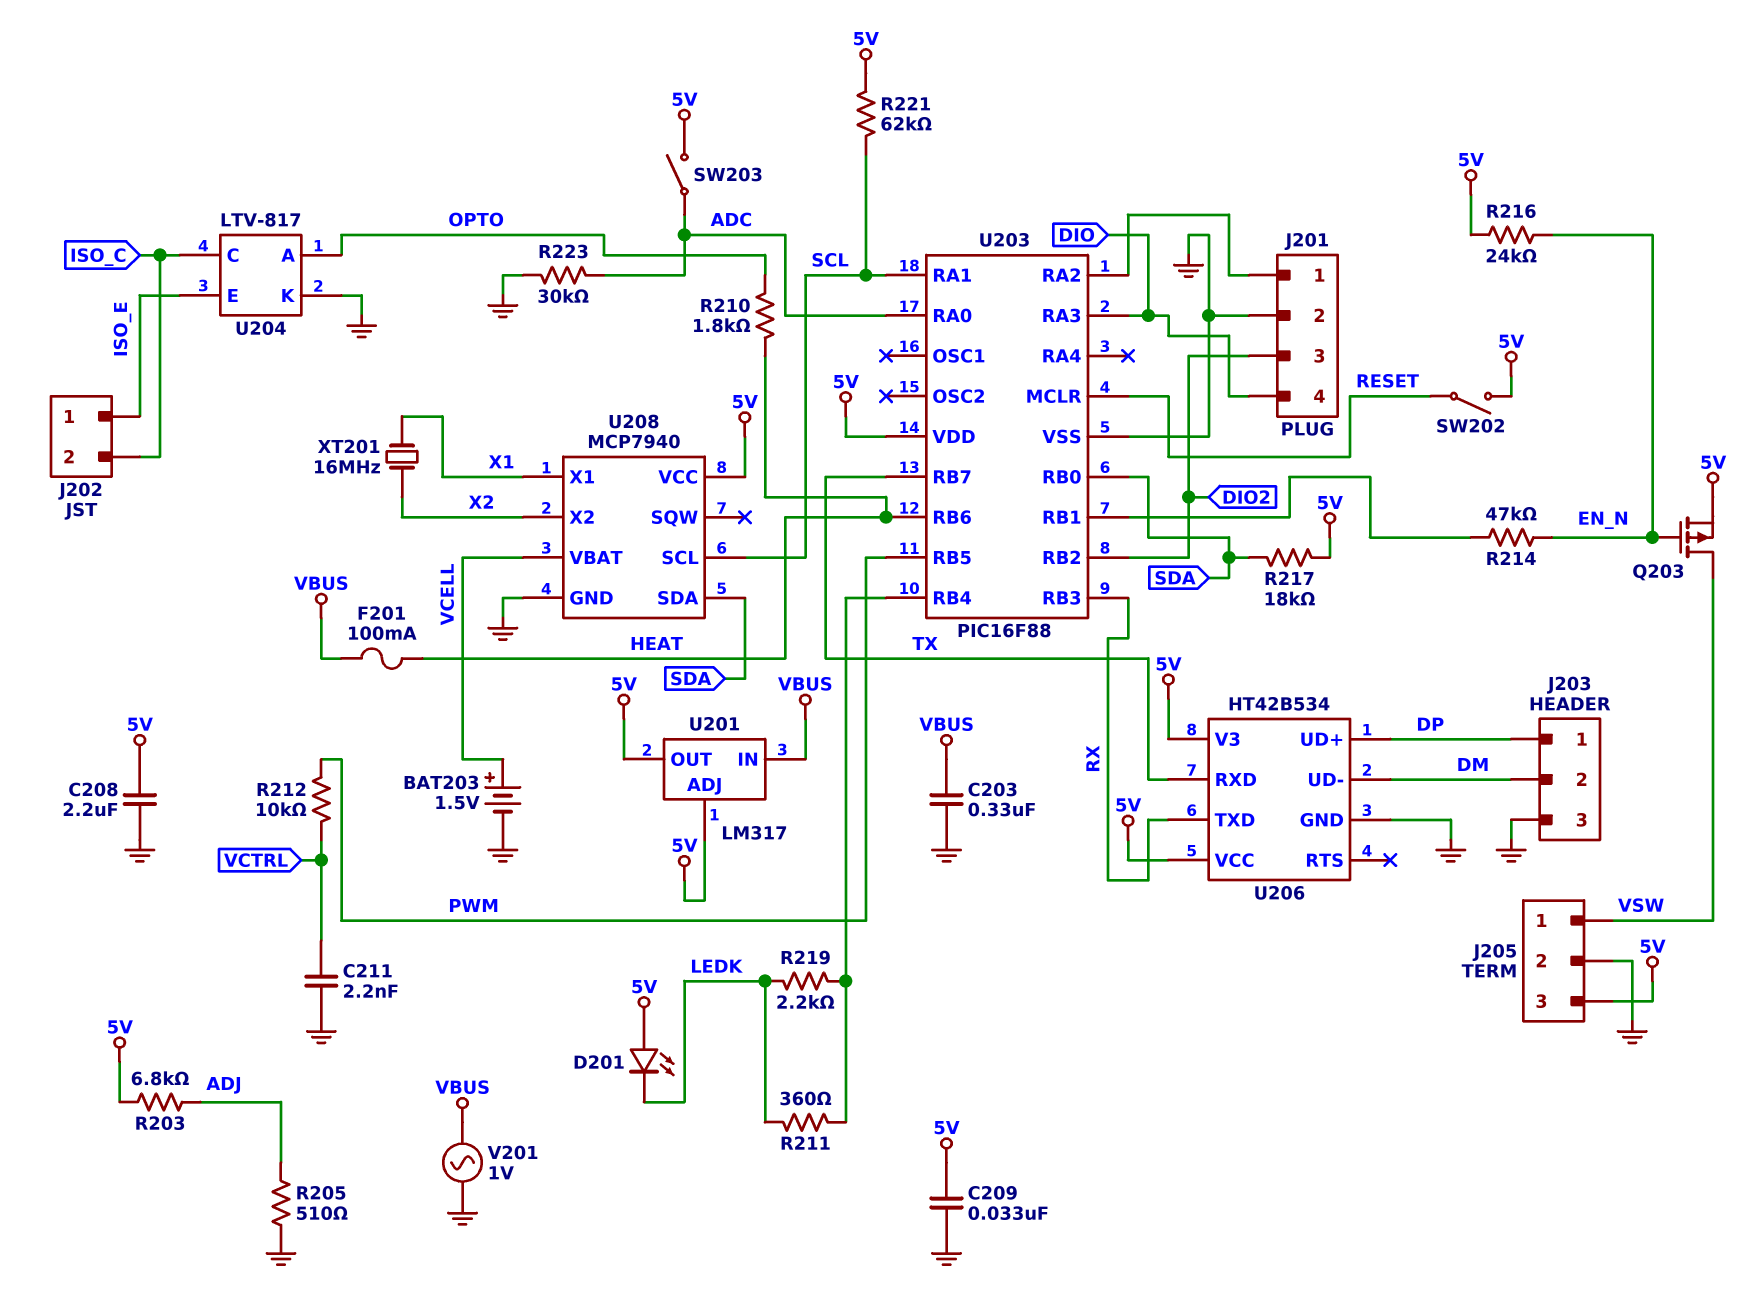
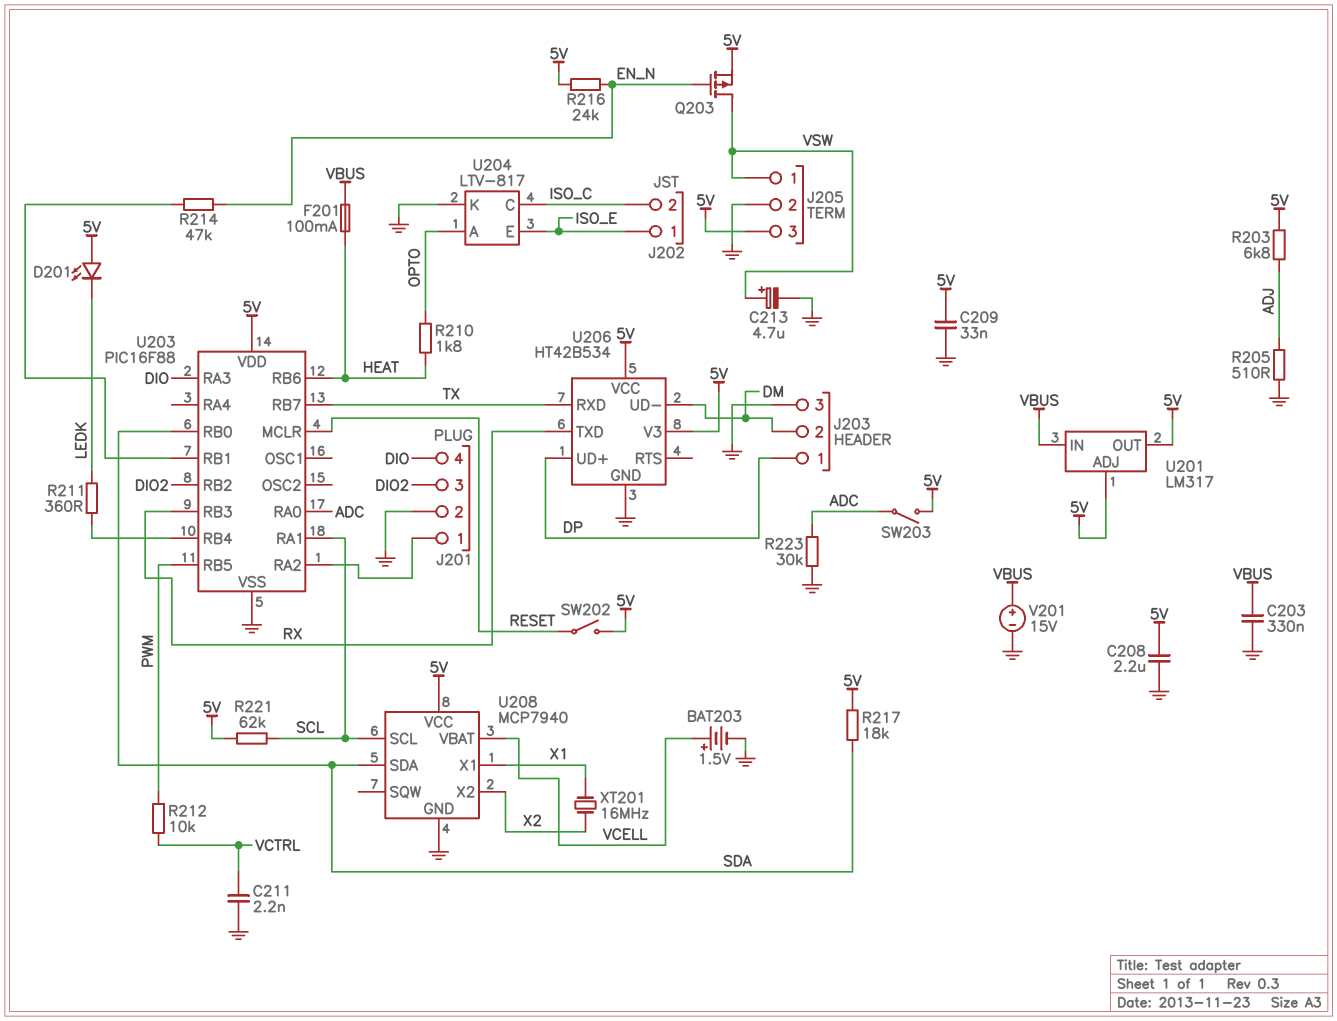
C213: none -> 4.7uF (plus VSW, minus GND)
R219: 2.2k (LEDK, U203/RB4) -> none
V201: AC 1V (GND, VBUS) -> 15V (plus VBUS, minus GND)

